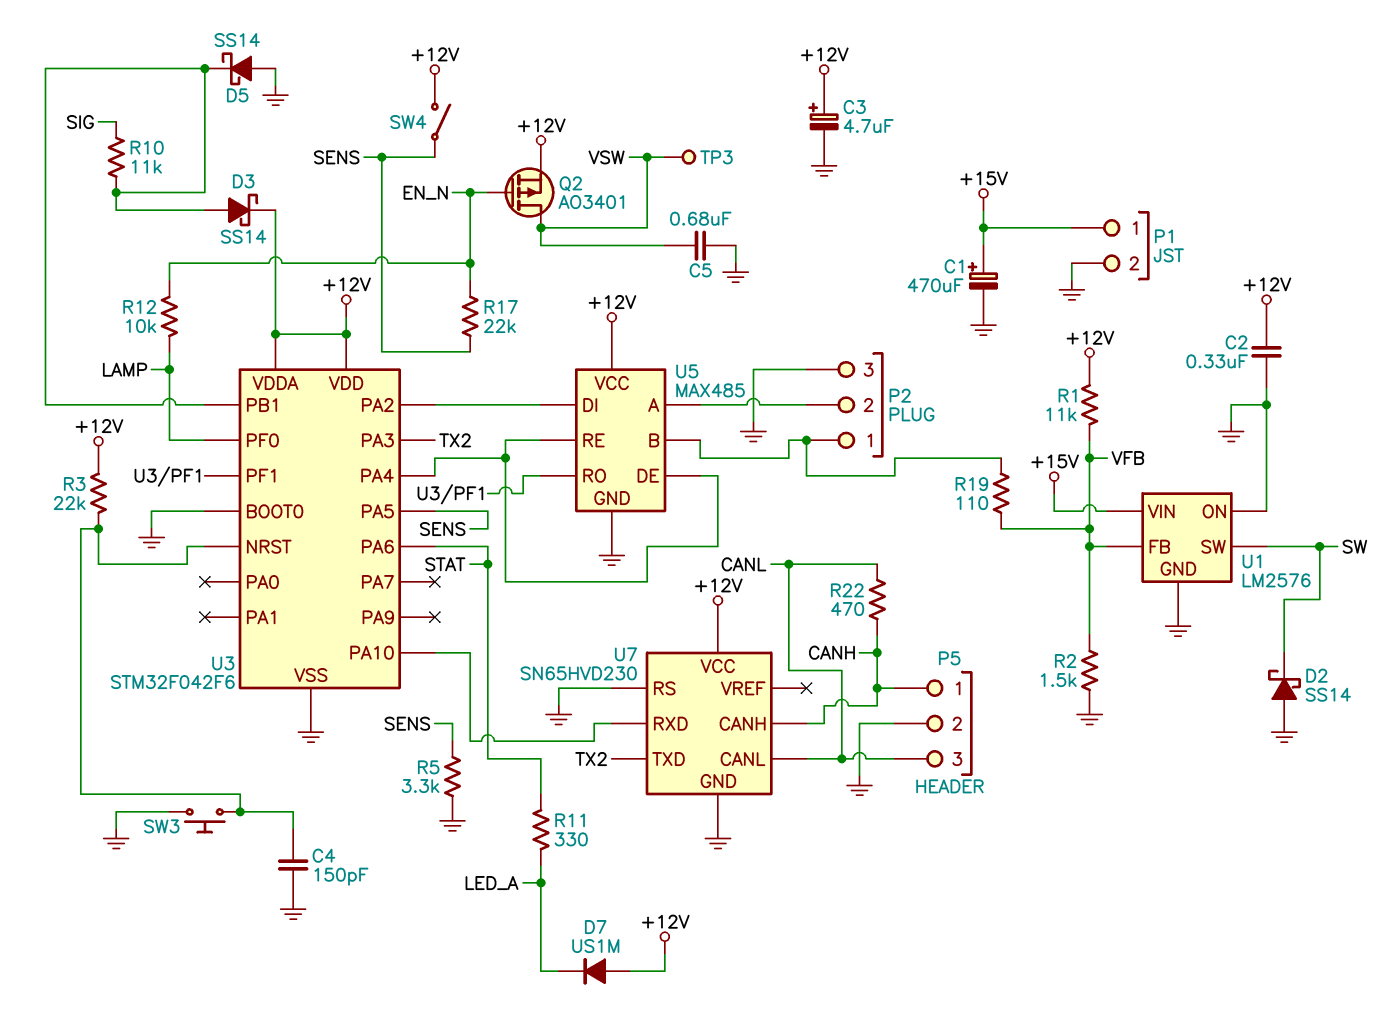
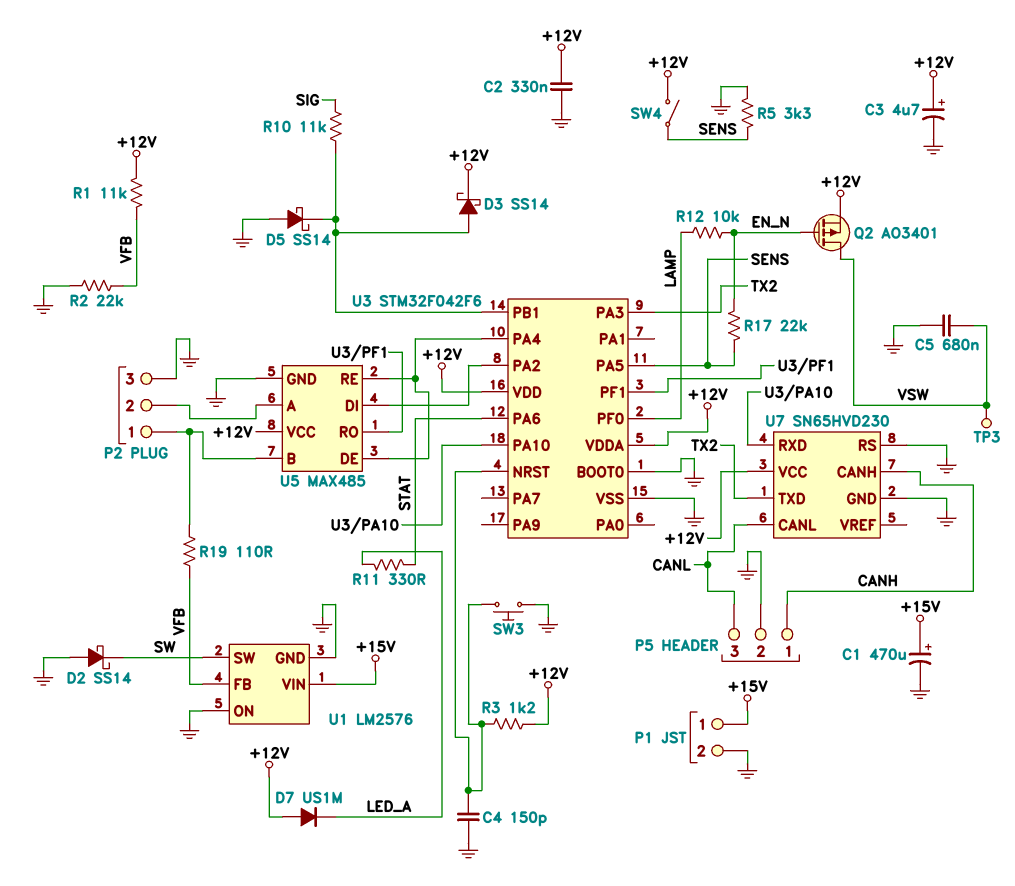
R2: 1.5k (GND, VFB) -> 22k (GND, VFB)
R3: 22k (+12V, U3/NRST) -> 1.2k (+12V, U3/NRST)
R22: 470 (CANH, CANL) -> none

